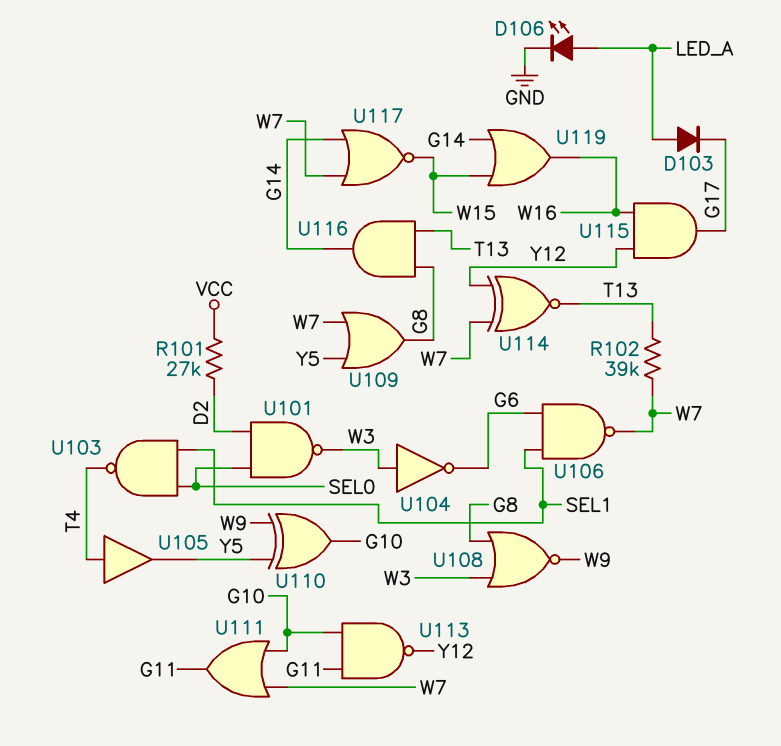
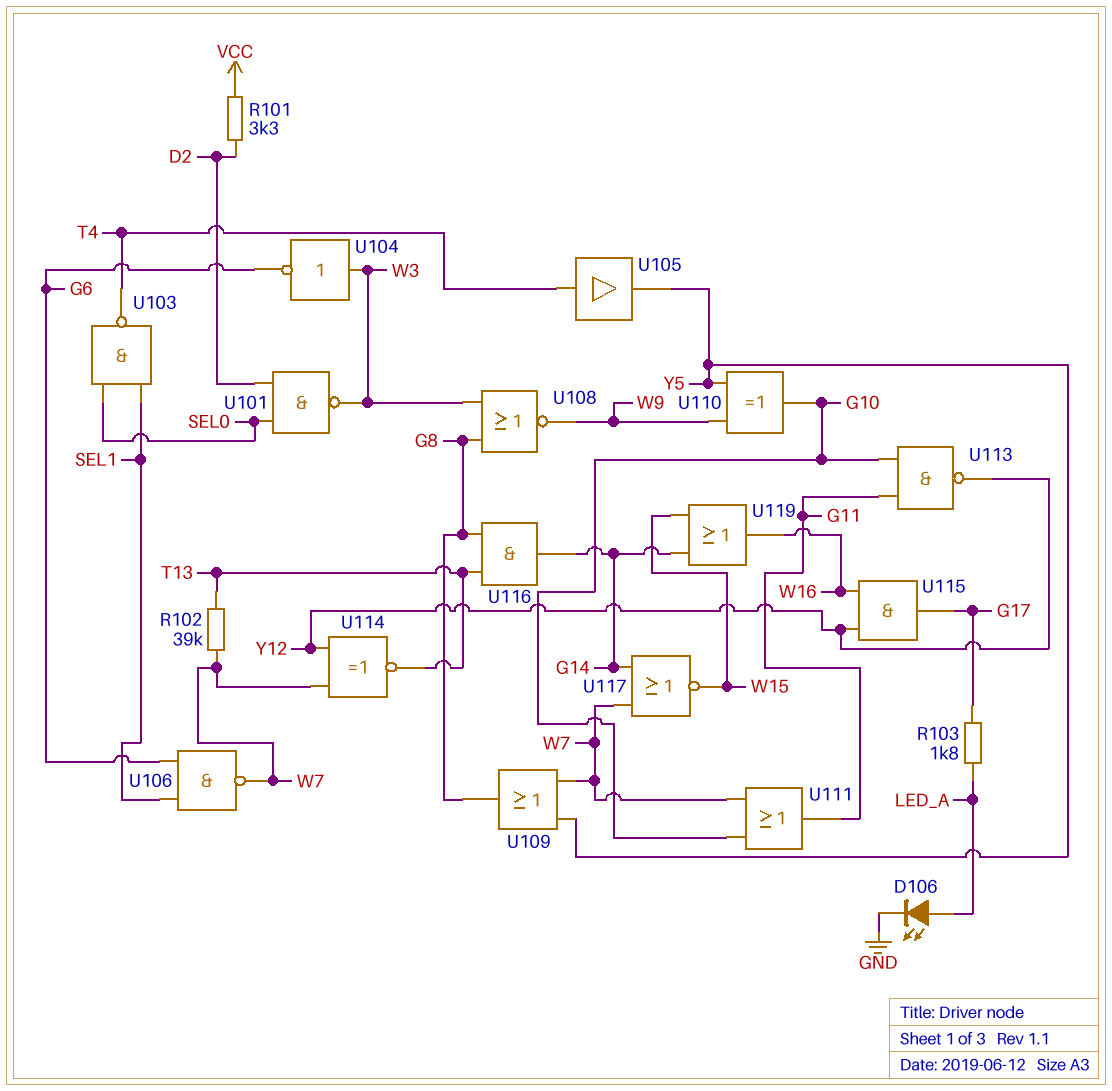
D103: diode (A LED_A, K G17) -> none
R101: 27k (D2, VCC) -> 3.3k (D2, VCC)
R103: none -> 1.8k (G17, LED_A)

